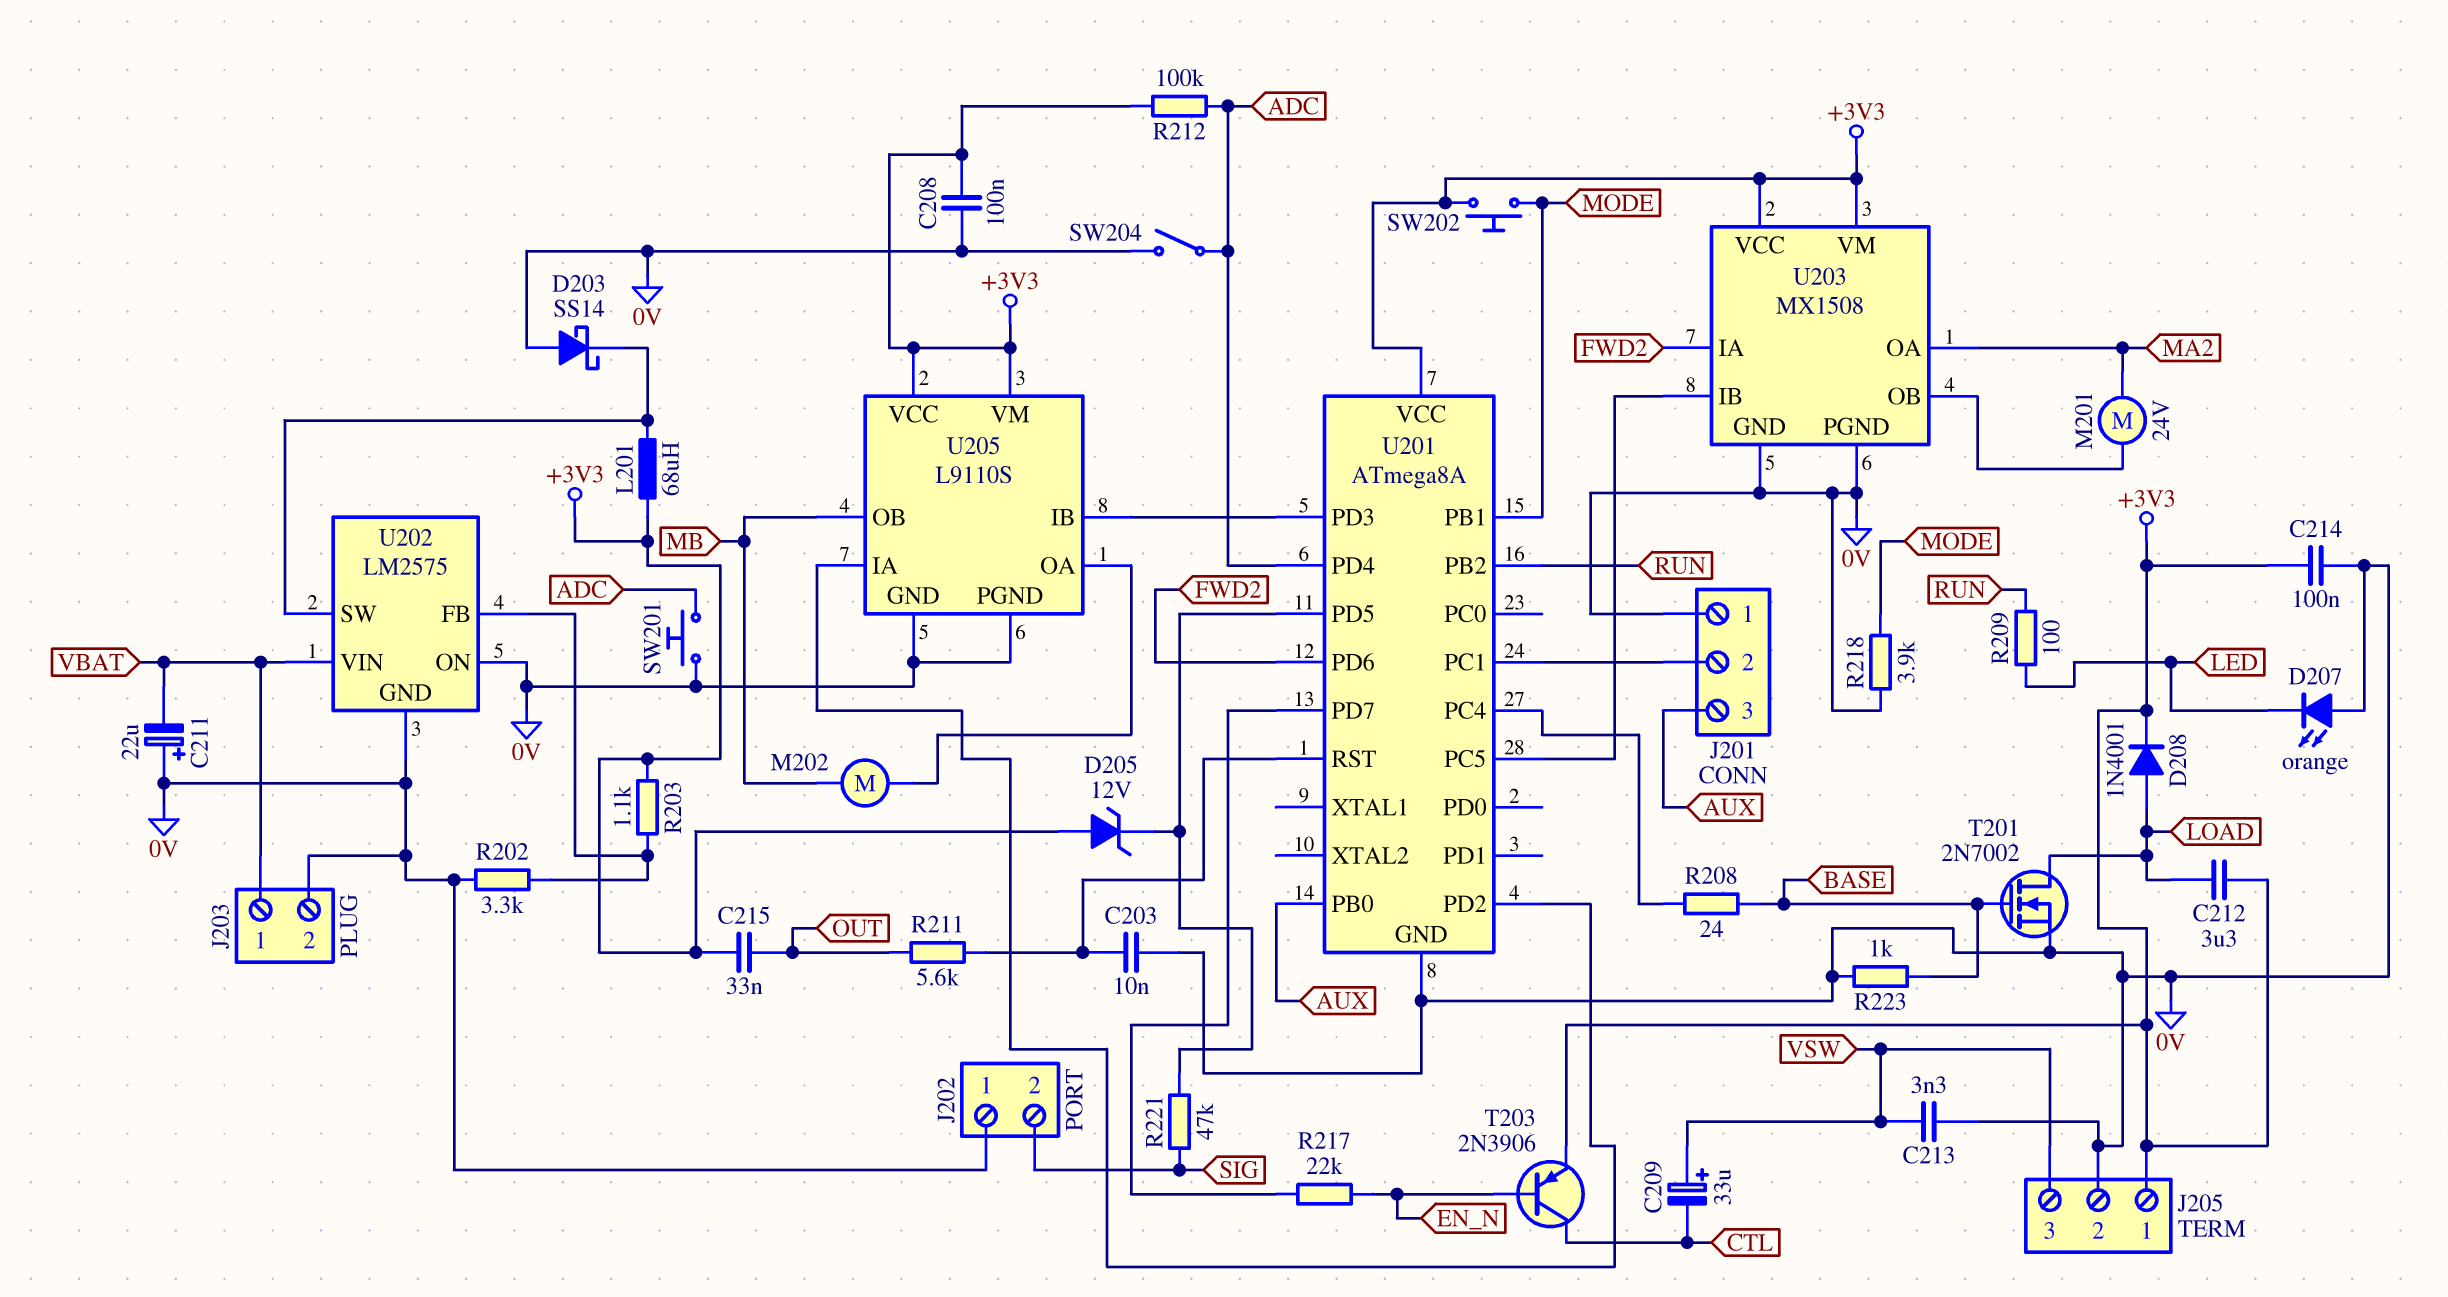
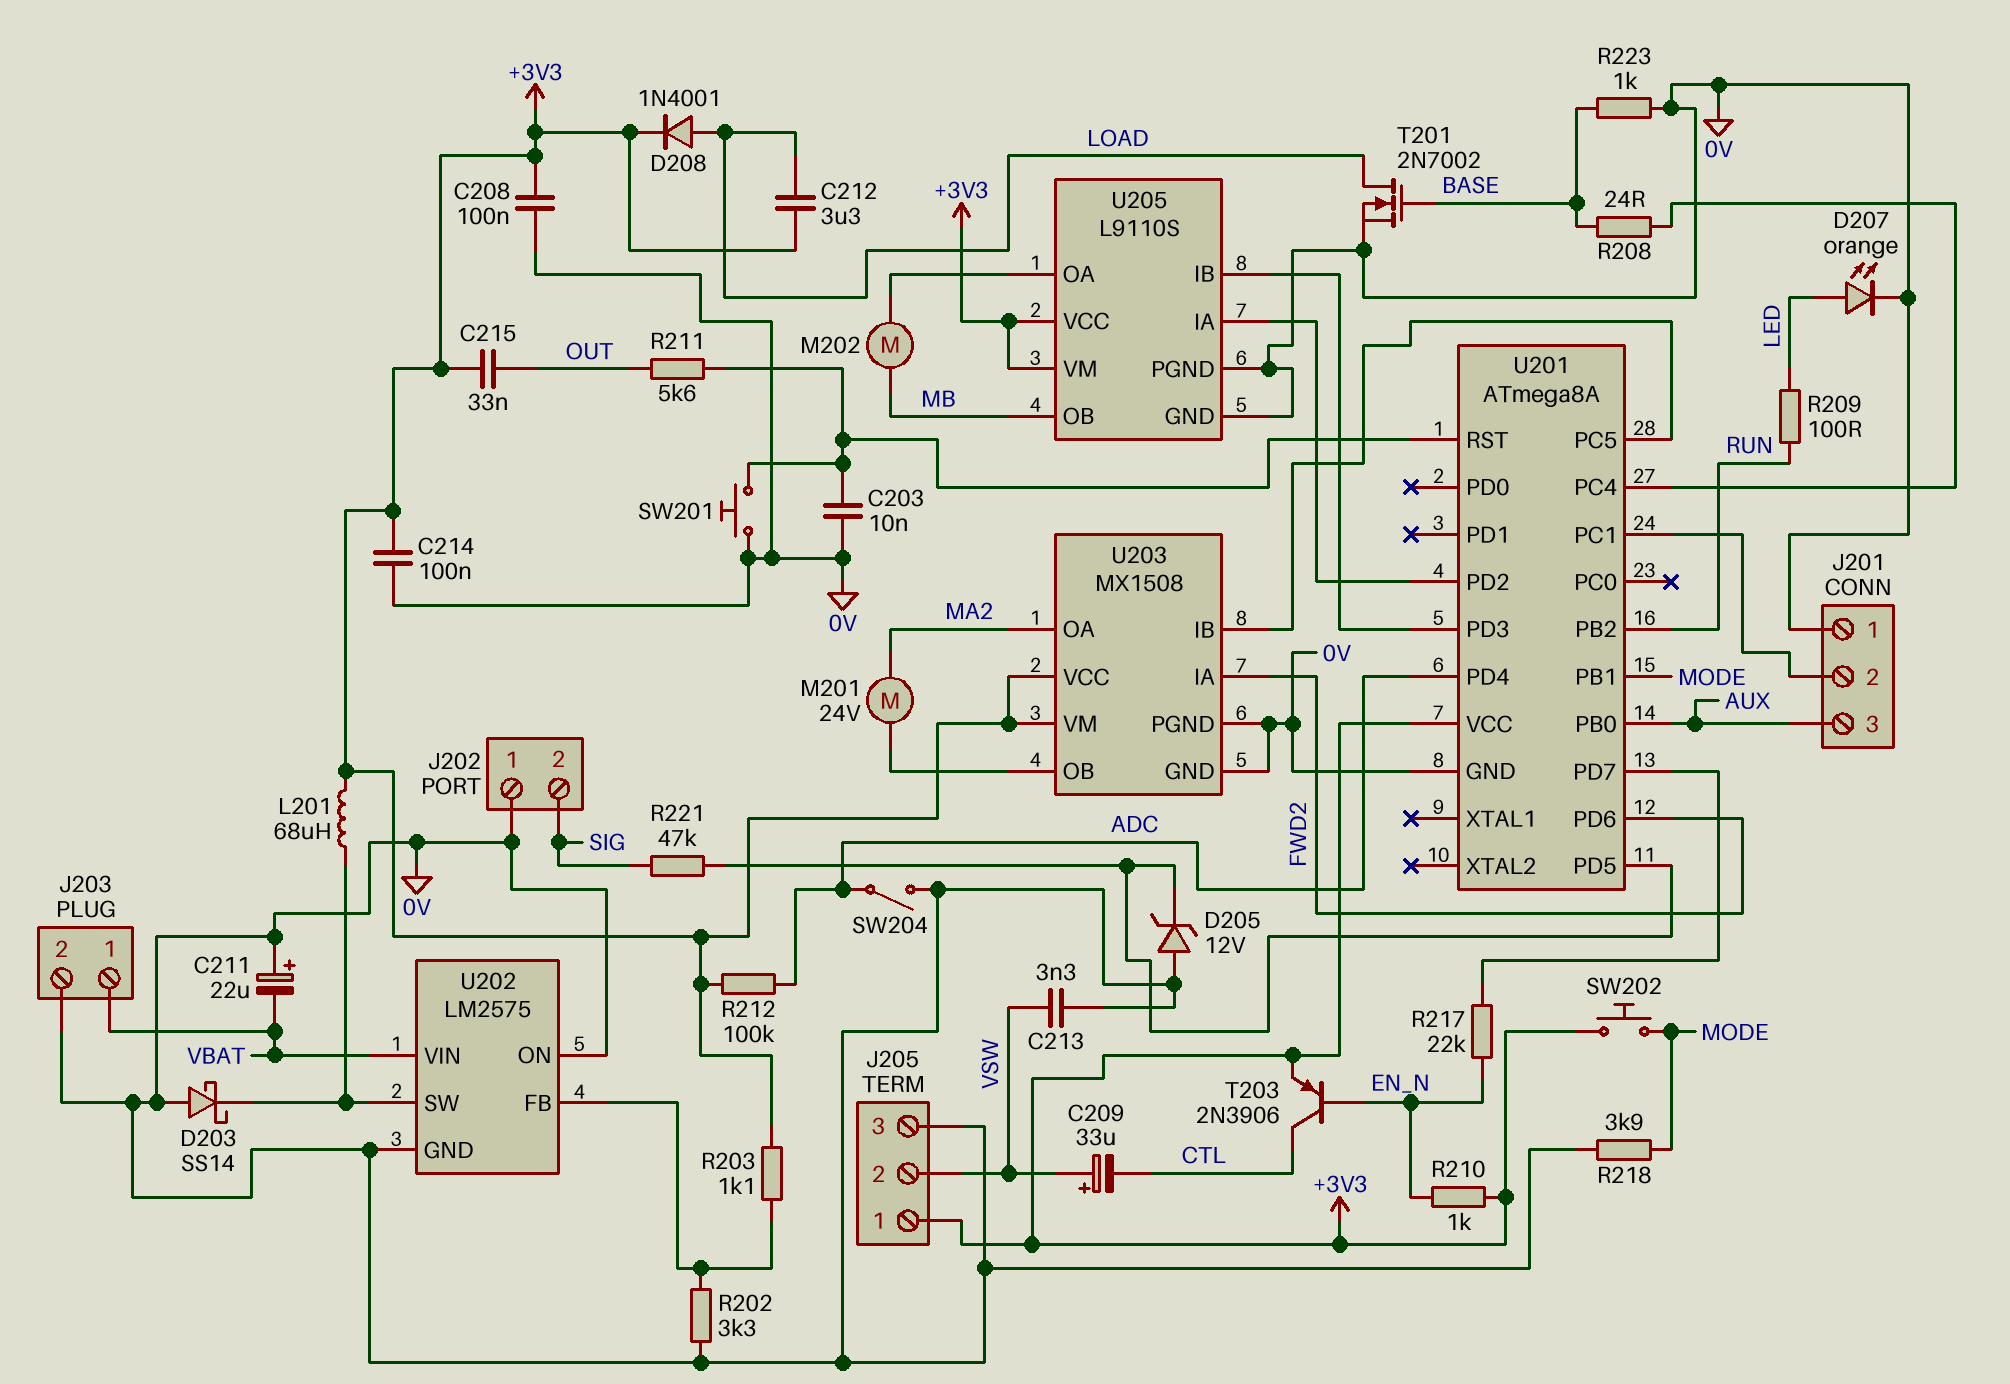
D205: zener 12V (A +3V3, K U201/PD5) -> zener 12V (A 0V, K U201/PD5)
D207: LED orange (A 0V, K LED) -> LED orange (A LED, K 0V)
J205 pin 2: 0V -> VSW
J205 pin 3: VSW -> 0V
R210: none -> 1k (+3V3, EN_N)
SW201: button (0V, ADC) -> button (0V, U201/RST)

